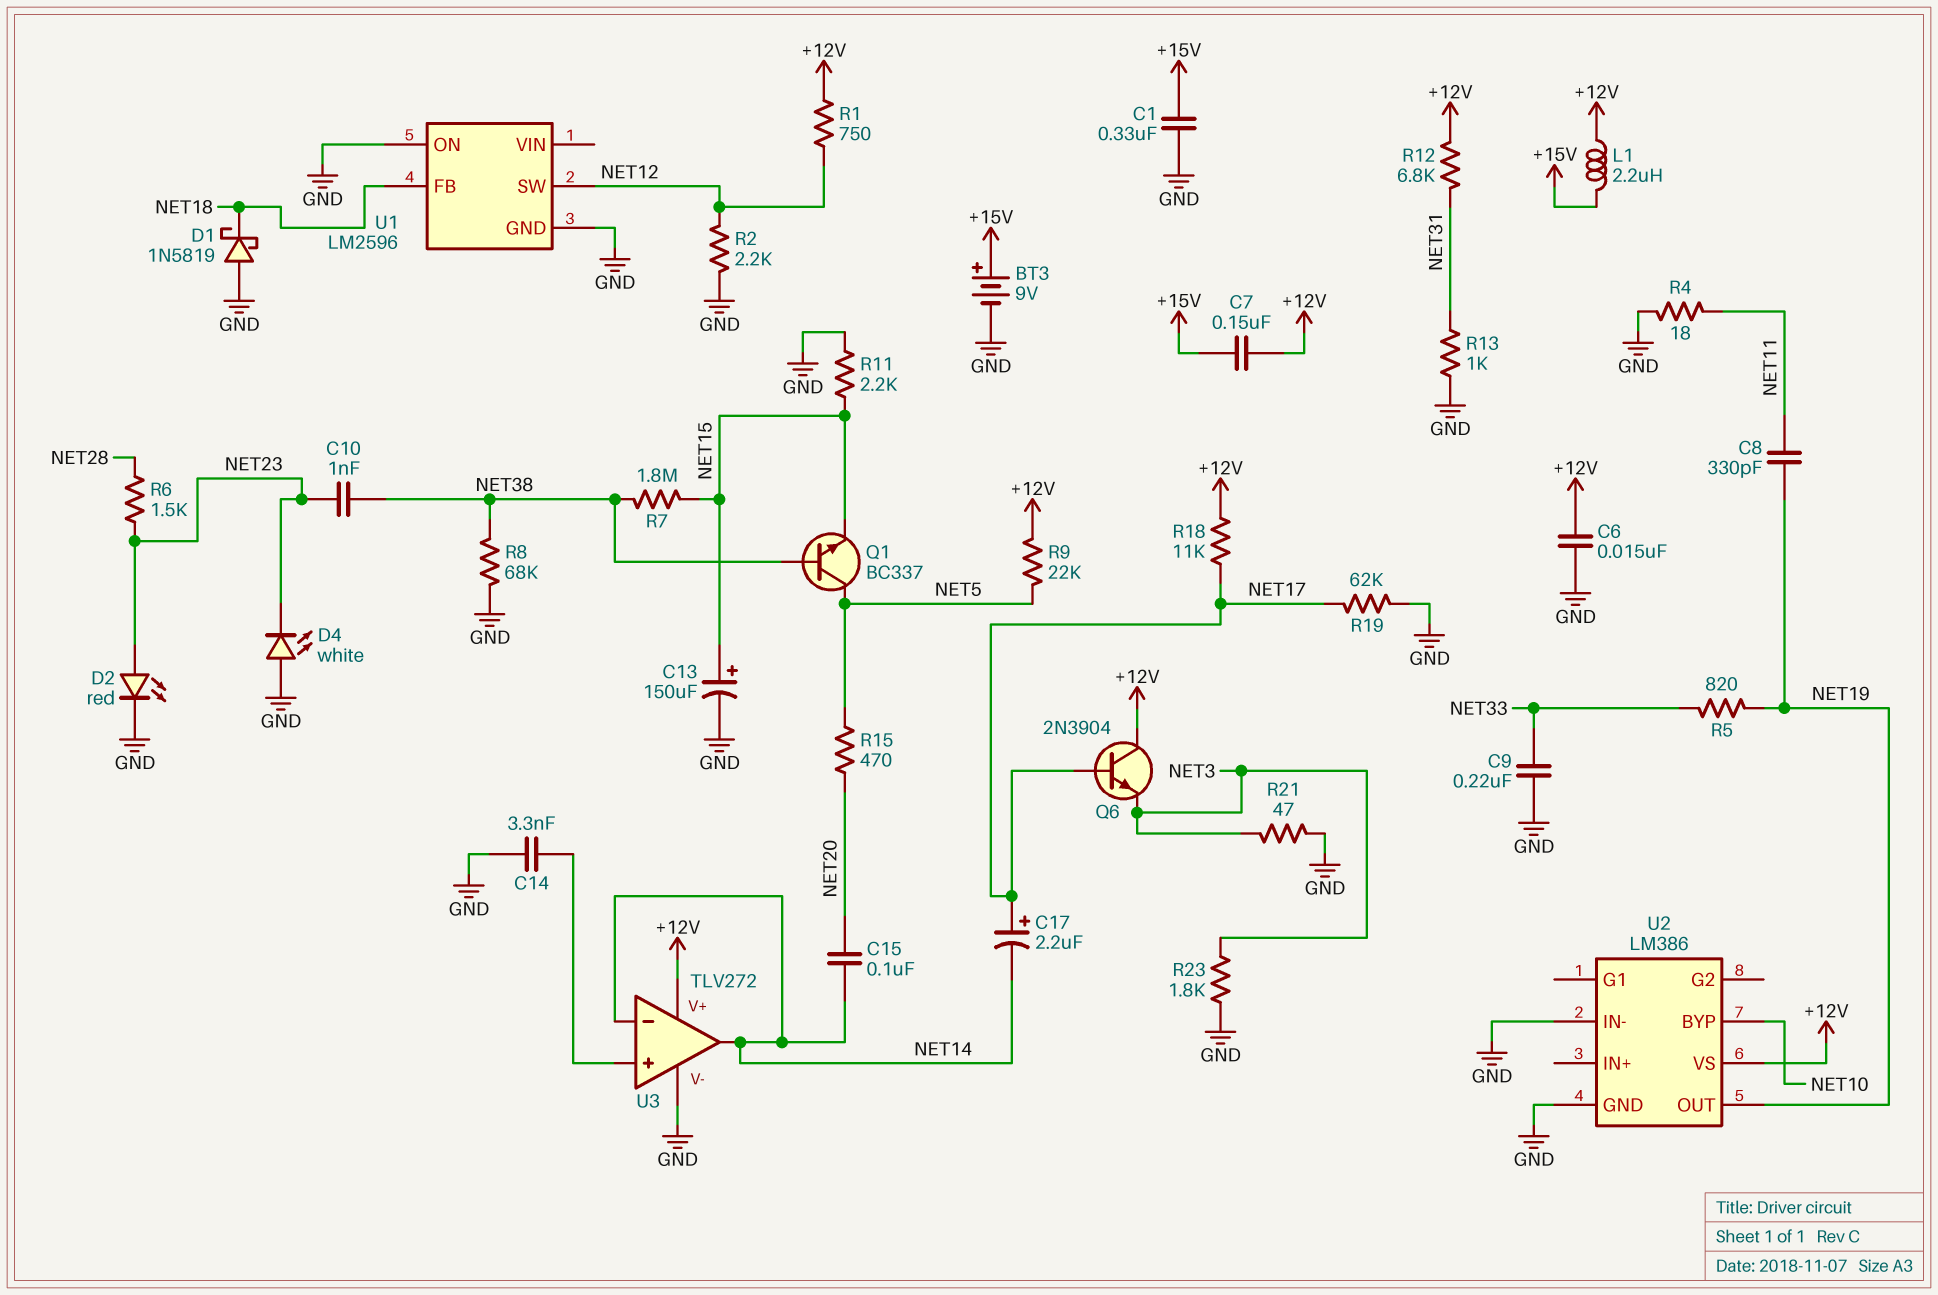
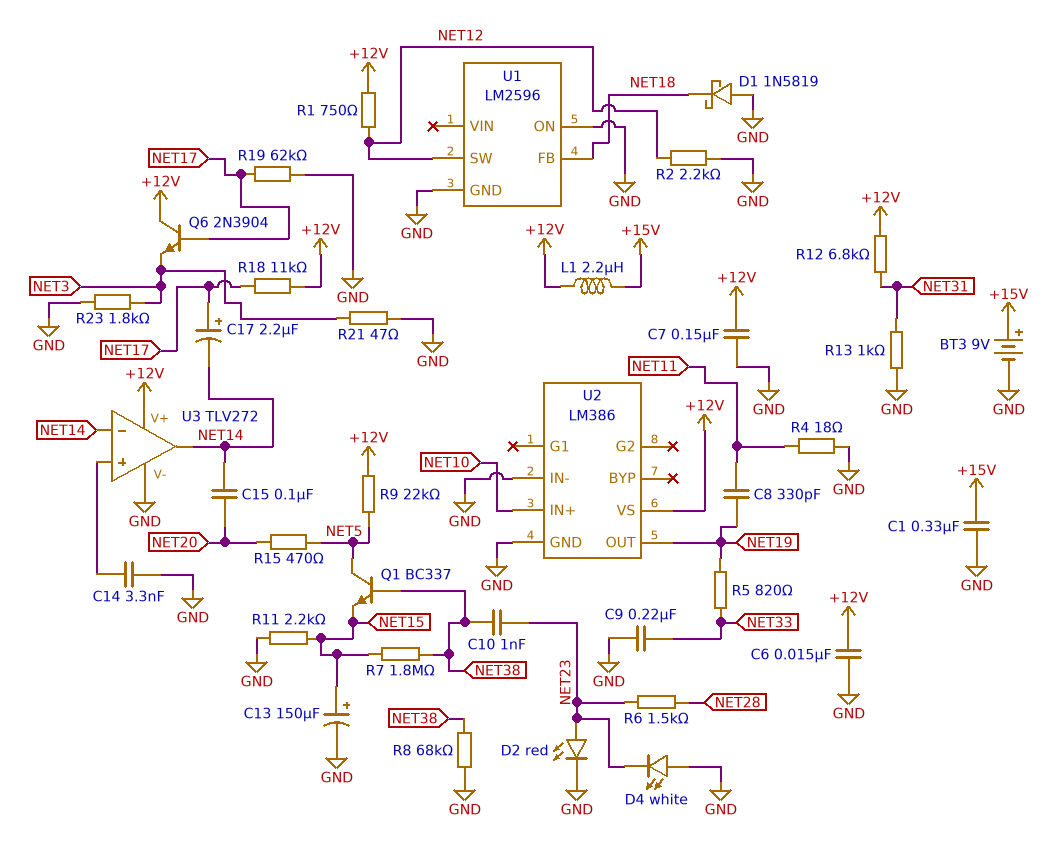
C7: 150nF (+12V, +15V) -> 150nF (+12V, GND)
U2 pin BYP: NET10 -> none
U2 pin IN+: none -> NET10

